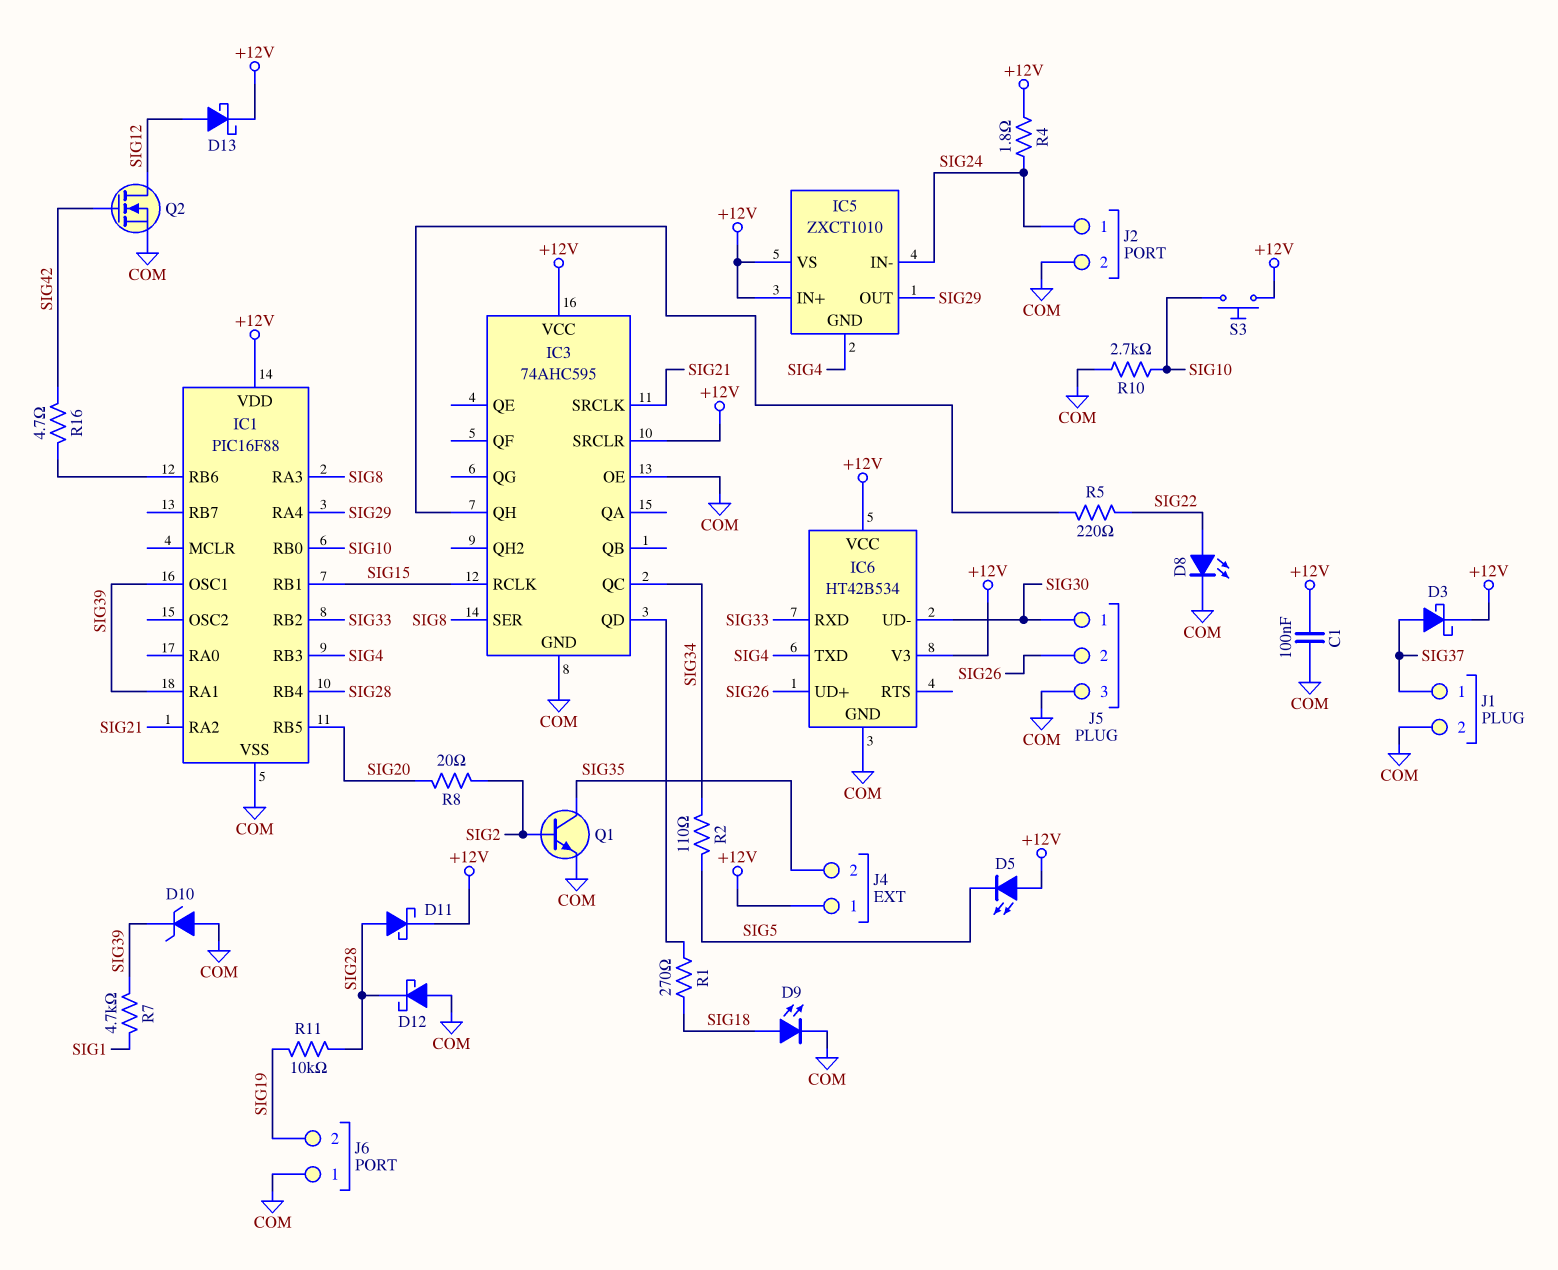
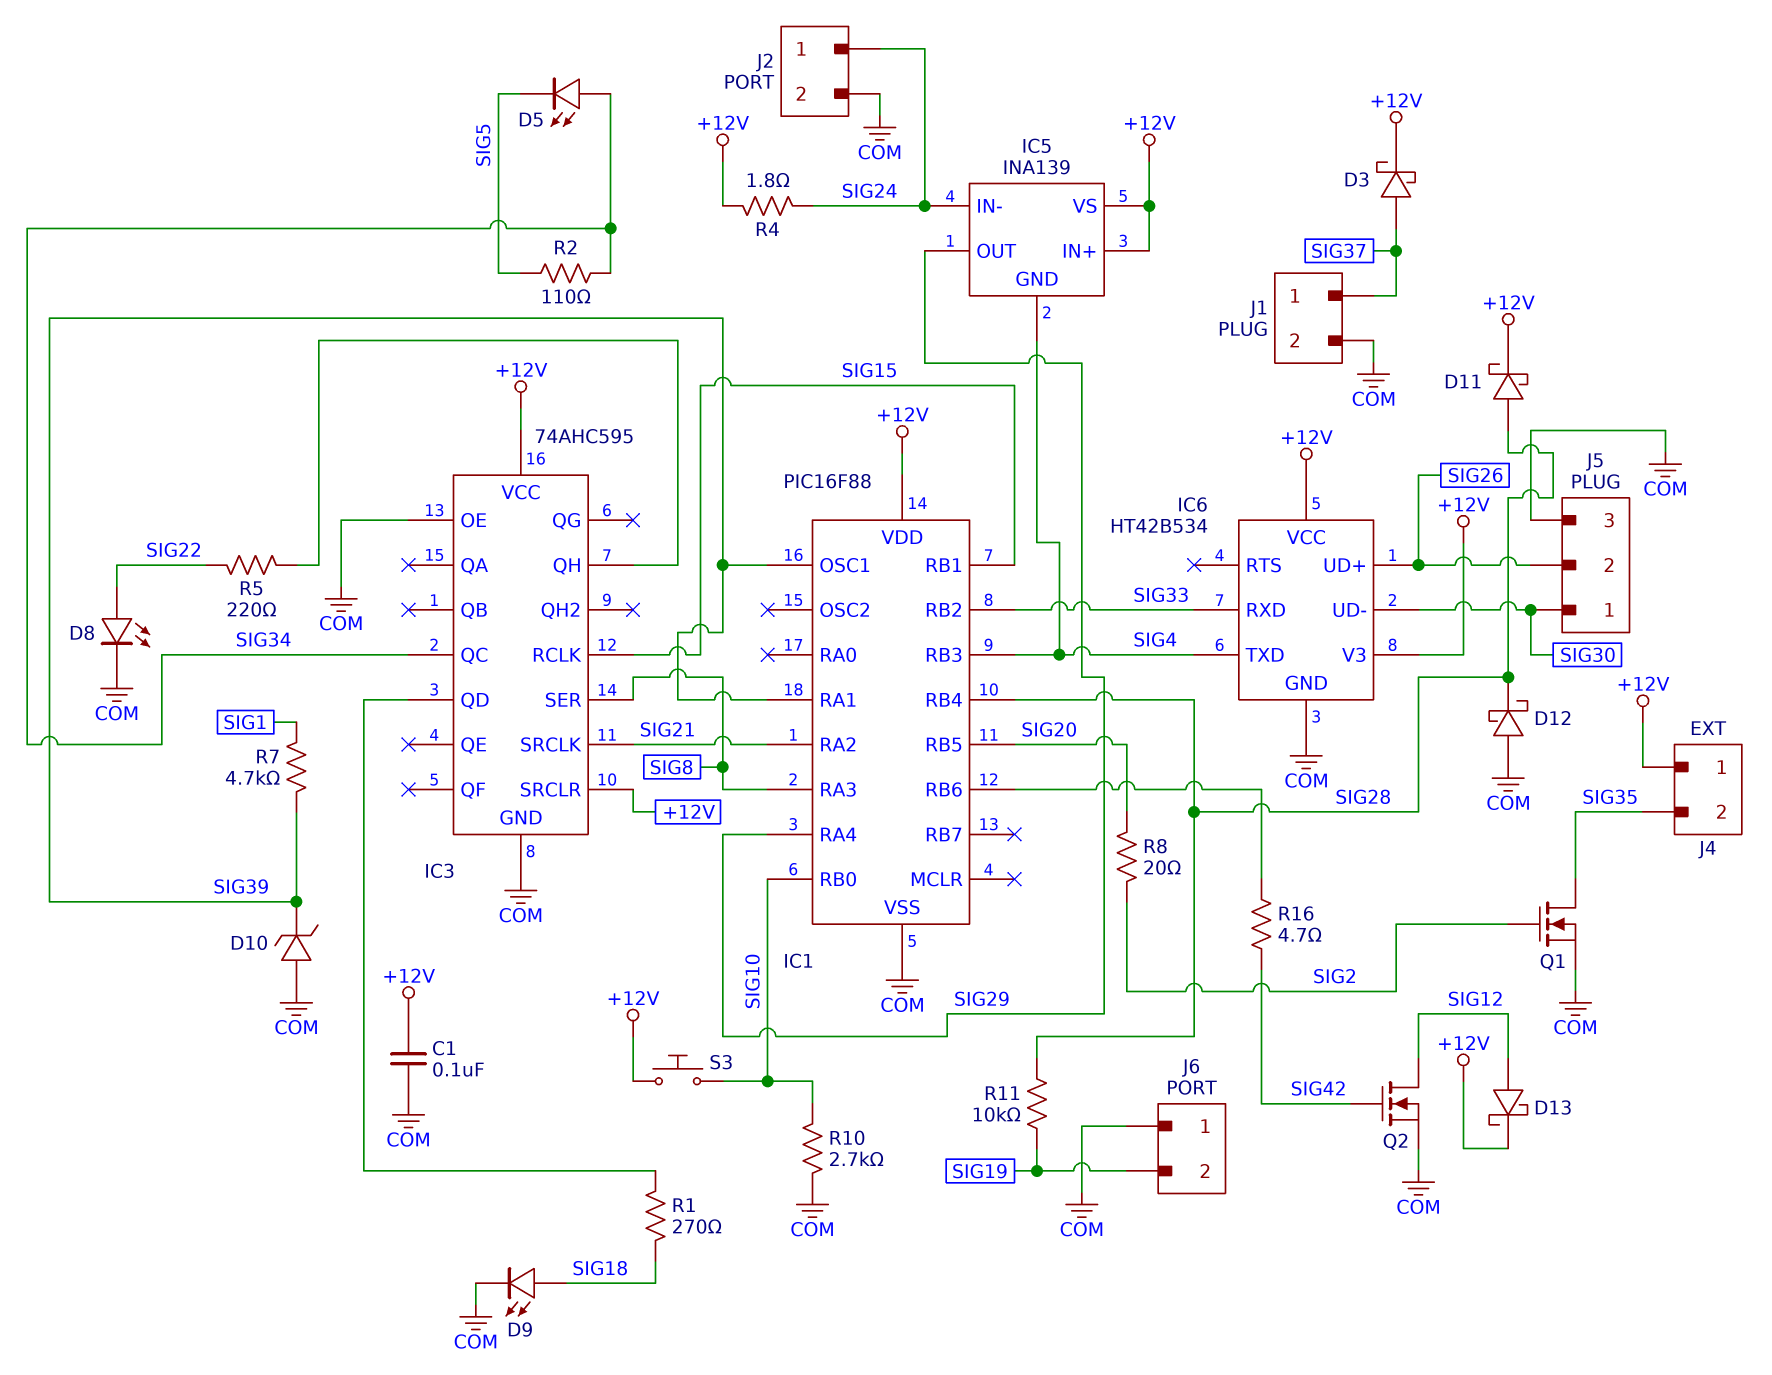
D5: LED (A +12V, K SIG5) -> LED (A SIG34, K SIG5)
IC5: ZXCT1010 -> INA139
Q1: NPN (B SIG2, C SIG35, E COM) -> NMOS (G SIG2, D SIG35, S COM)

